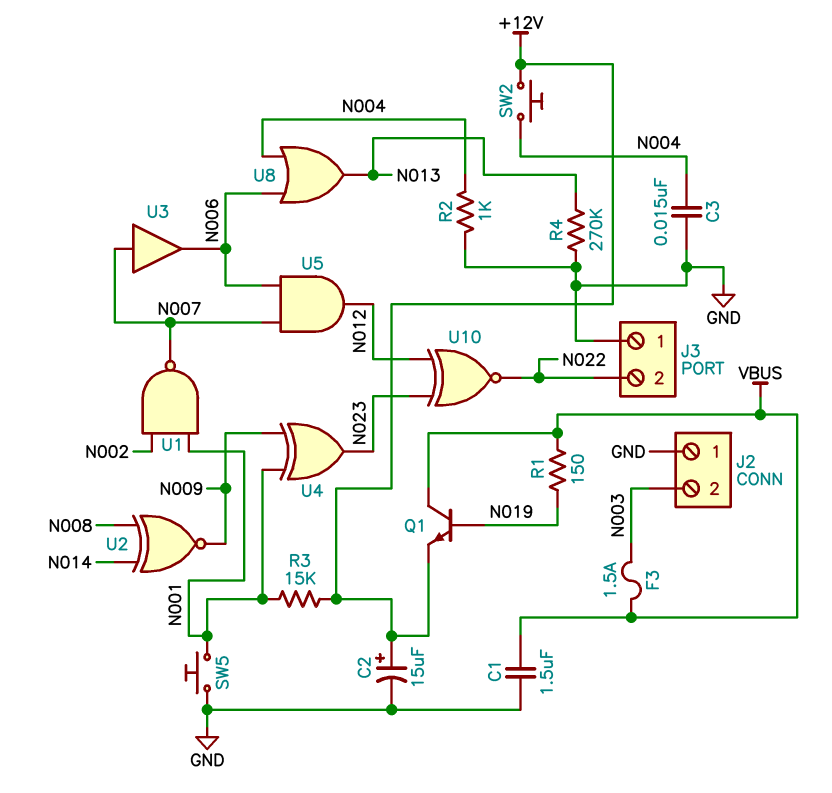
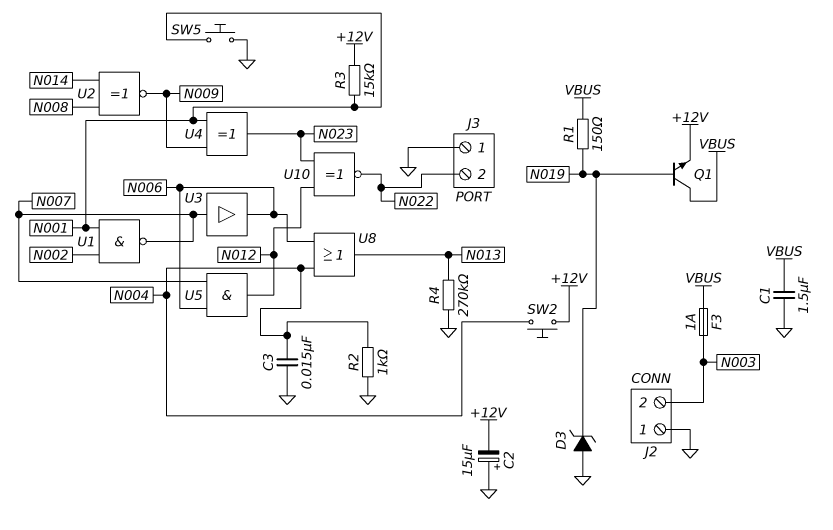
C2: 15uF (plus +12V, minus GND) -> 15uF (plus GND, minus +12V)
D3: none -> zener (A GND, K N019)
F3: 1.5A (N003, VBUS) -> 1A (N003, VBUS)

